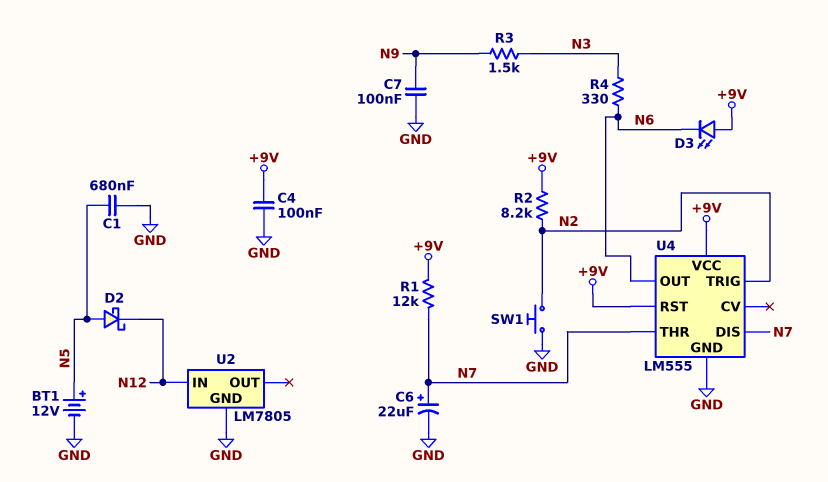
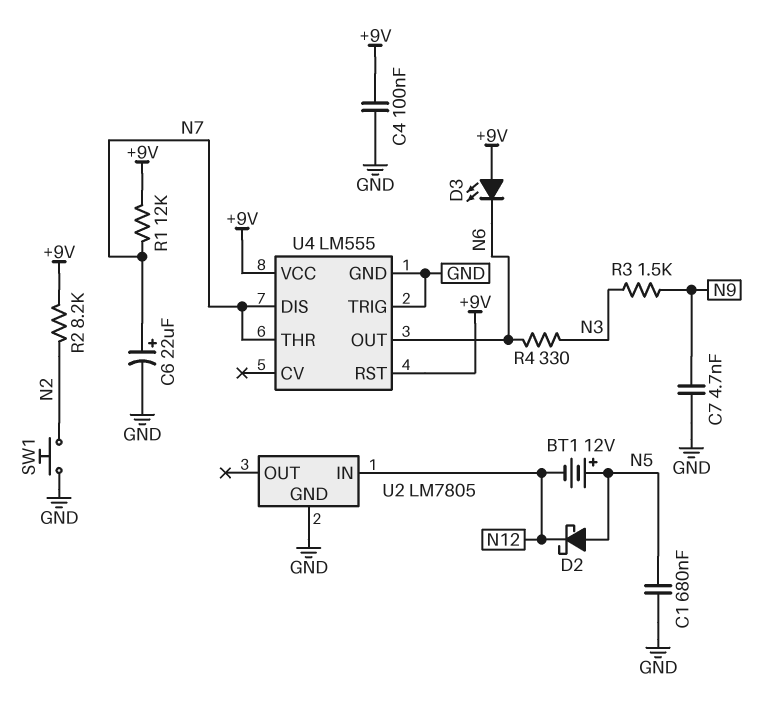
BT1: 12V (plus N5, minus GND) -> 12V (plus N5, minus N12)
C7: 100nF (GND, N9) -> 4.7nF (GND, N9)
U4 pin TRIG: N2 -> GND

